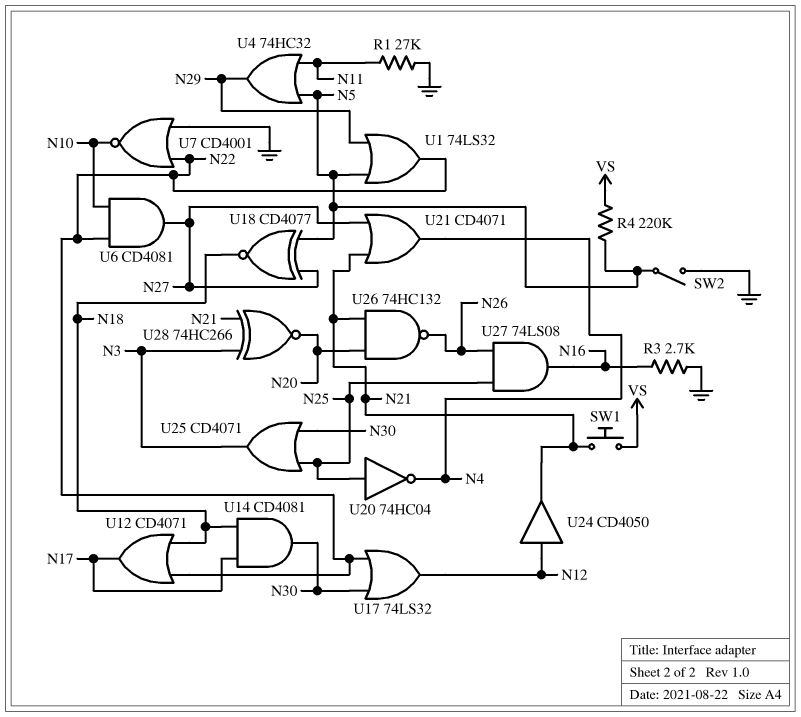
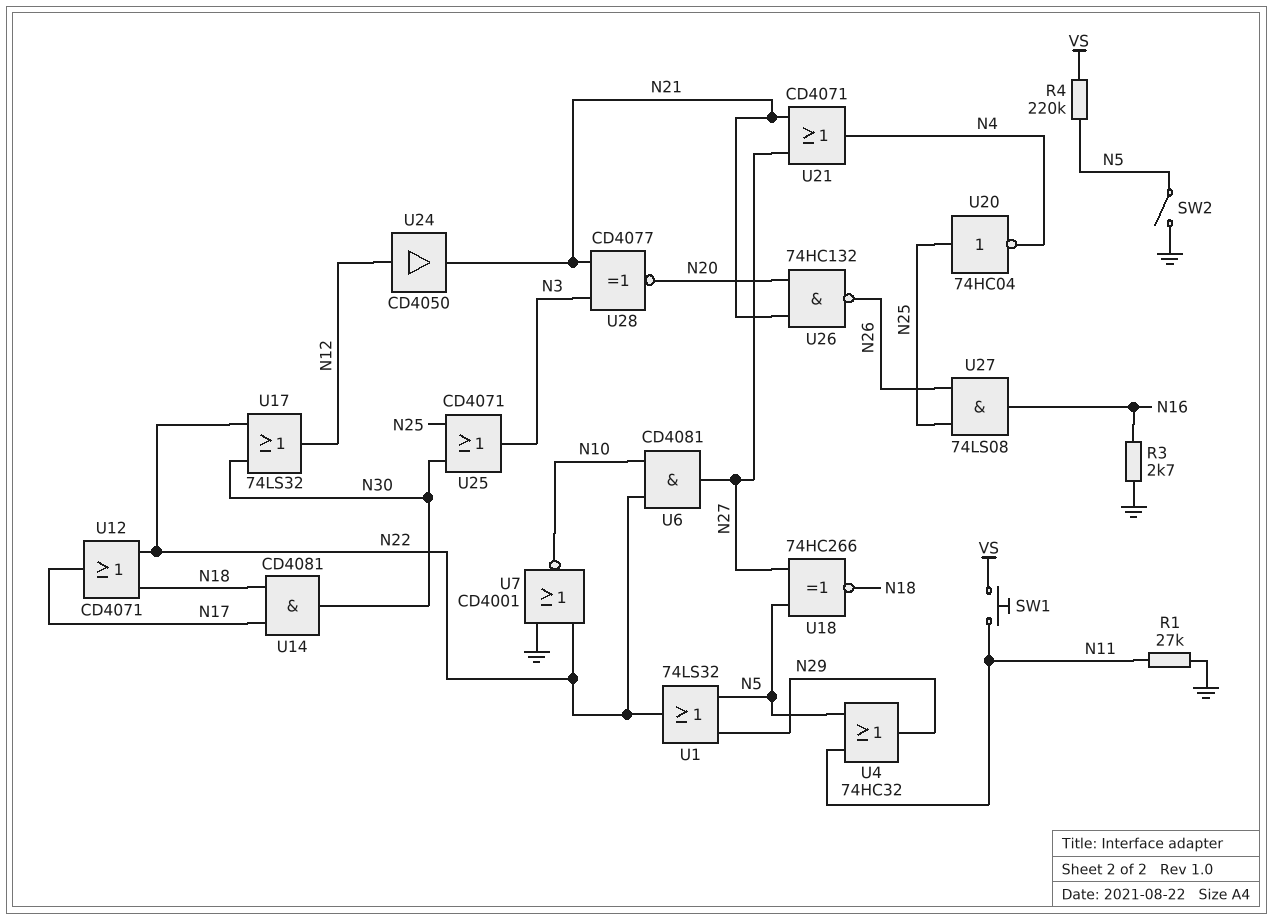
SW1: button (N21, VS) -> button (N11, VS)
U18: XNOR CD4077 (in N5, in N27, out N18) -> XNOR 74HC266 (in N5, in N27, out N18)
U28: XNOR 74HC266 (in N3, in N21, out N20) -> XNOR CD4077 (in N3, in N21, out N20)

